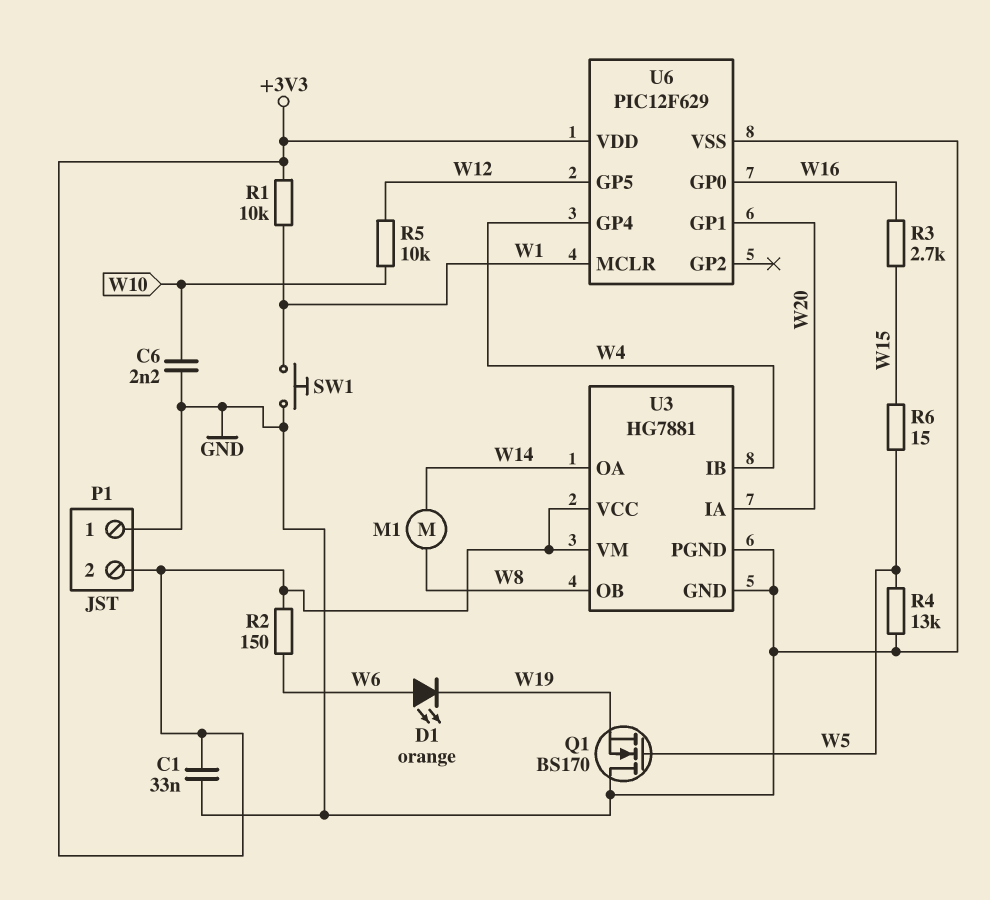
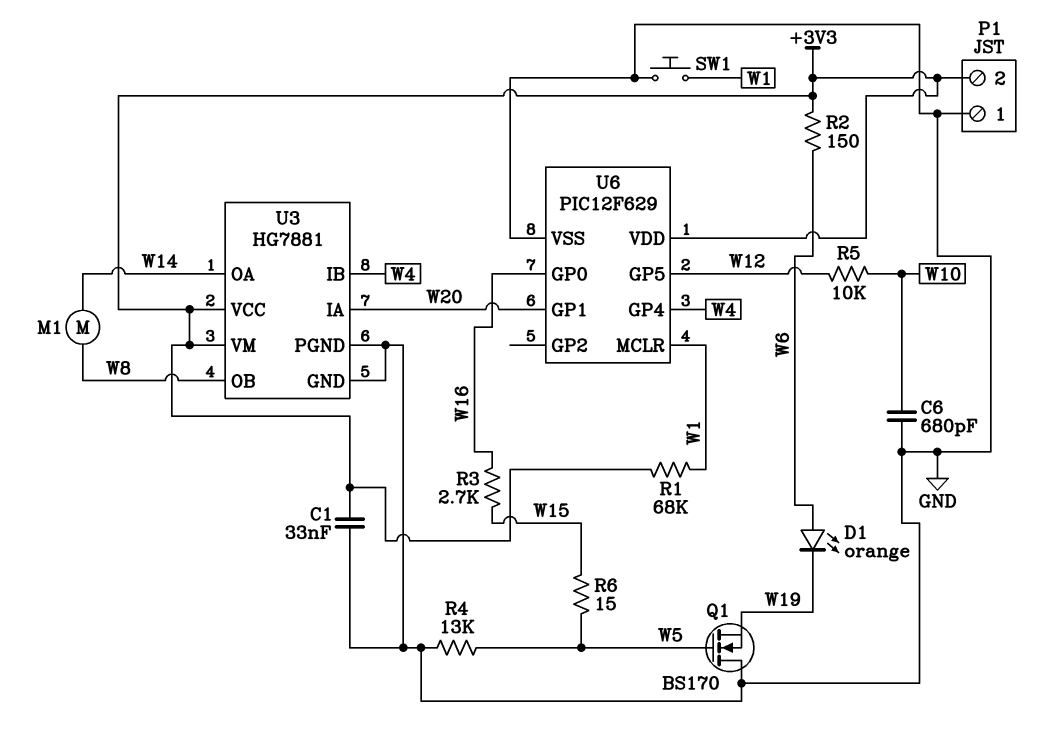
C6: 2.2nF (GND, W10) -> 680pF (GND, W10)
R1: 10k (+3V3, W1) -> 68k (+3V3, W1)

